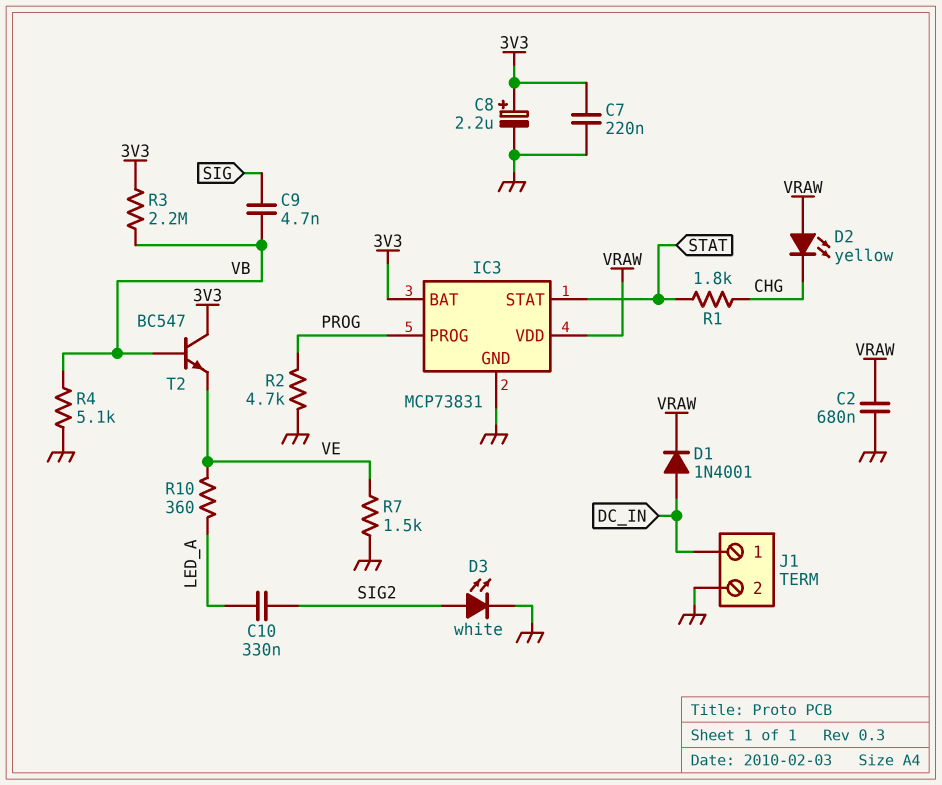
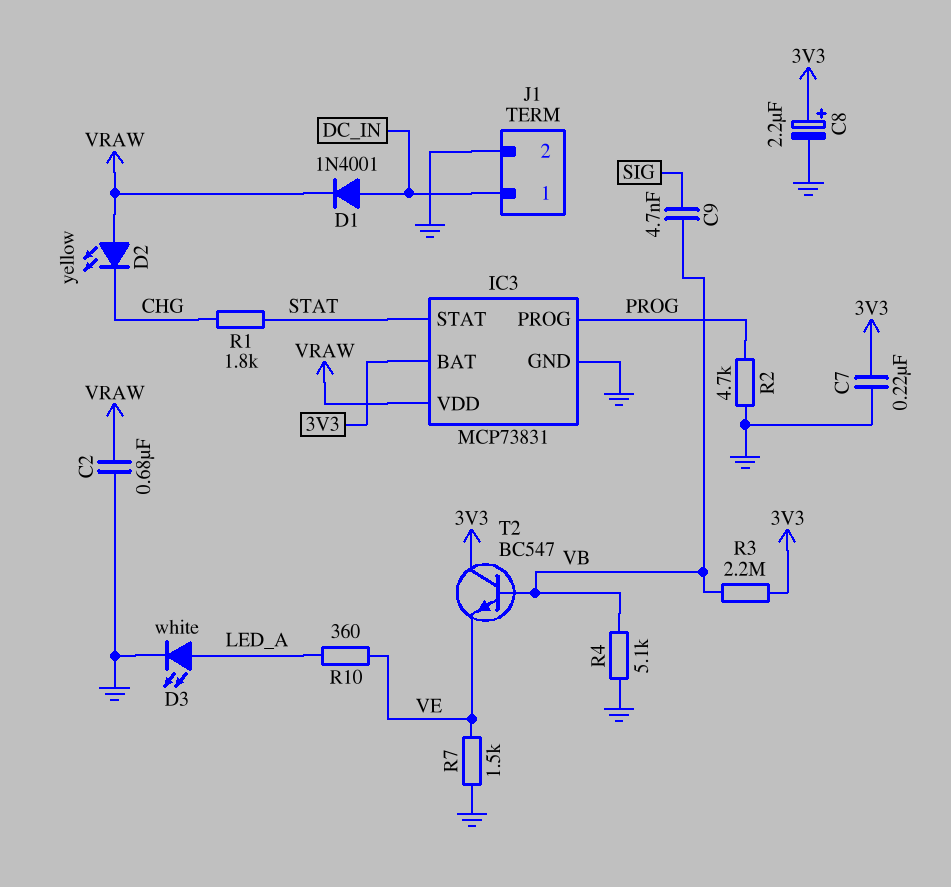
C10: 330nF (LED_A, SIG2) -> none
D3: LED white (A SIG2, K GND) -> LED white (A LED_A, K GND)

